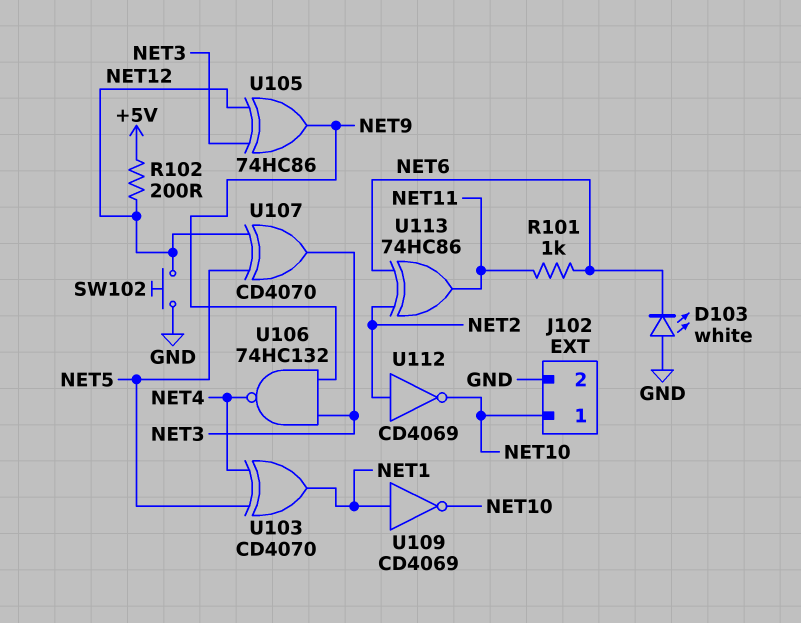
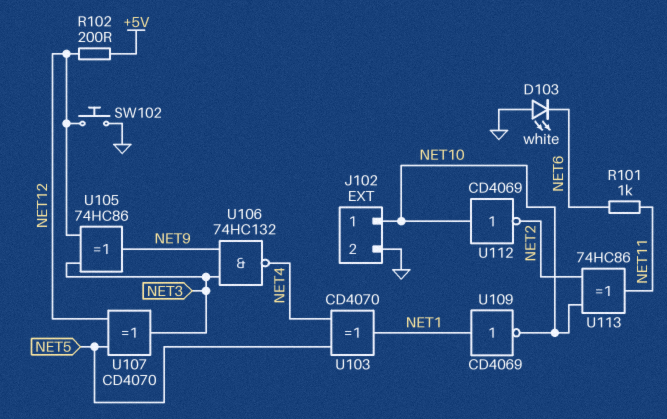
U112: NOT CD4069 (in NET2, out NET10) -> NOT CD4069 (in NET10, out NET2)
U113: XOR 74HC86 (in NET2, in NET6, out NET11) -> XOR 74HC86 (in NET2, in NET10, out NET11)

